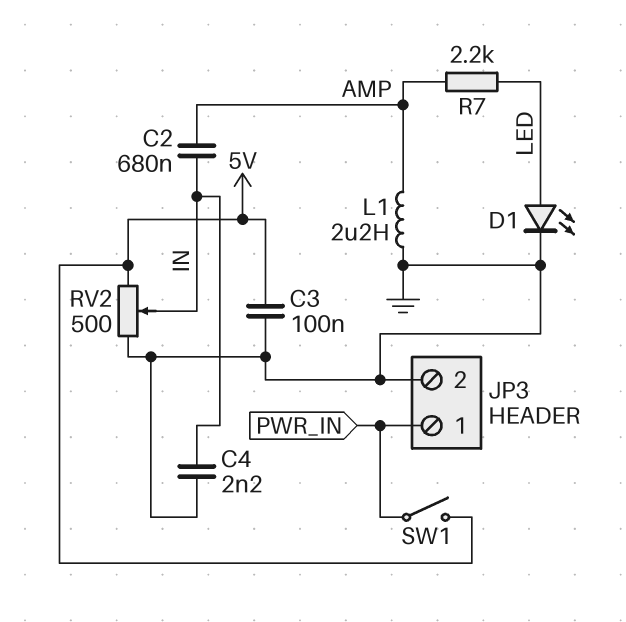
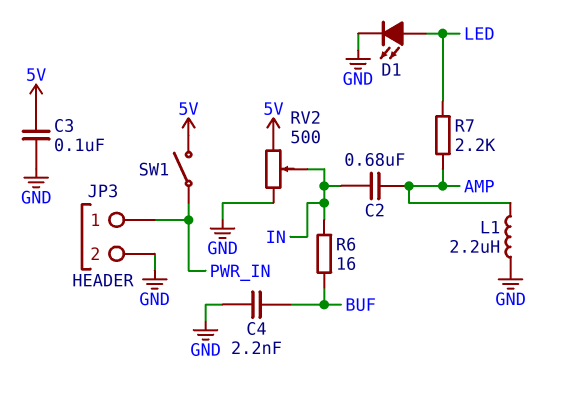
C4: 2.2nF (GND, IN) -> 2.2nF (BUF, GND)
R6: none -> 16 (BUF, IN)

